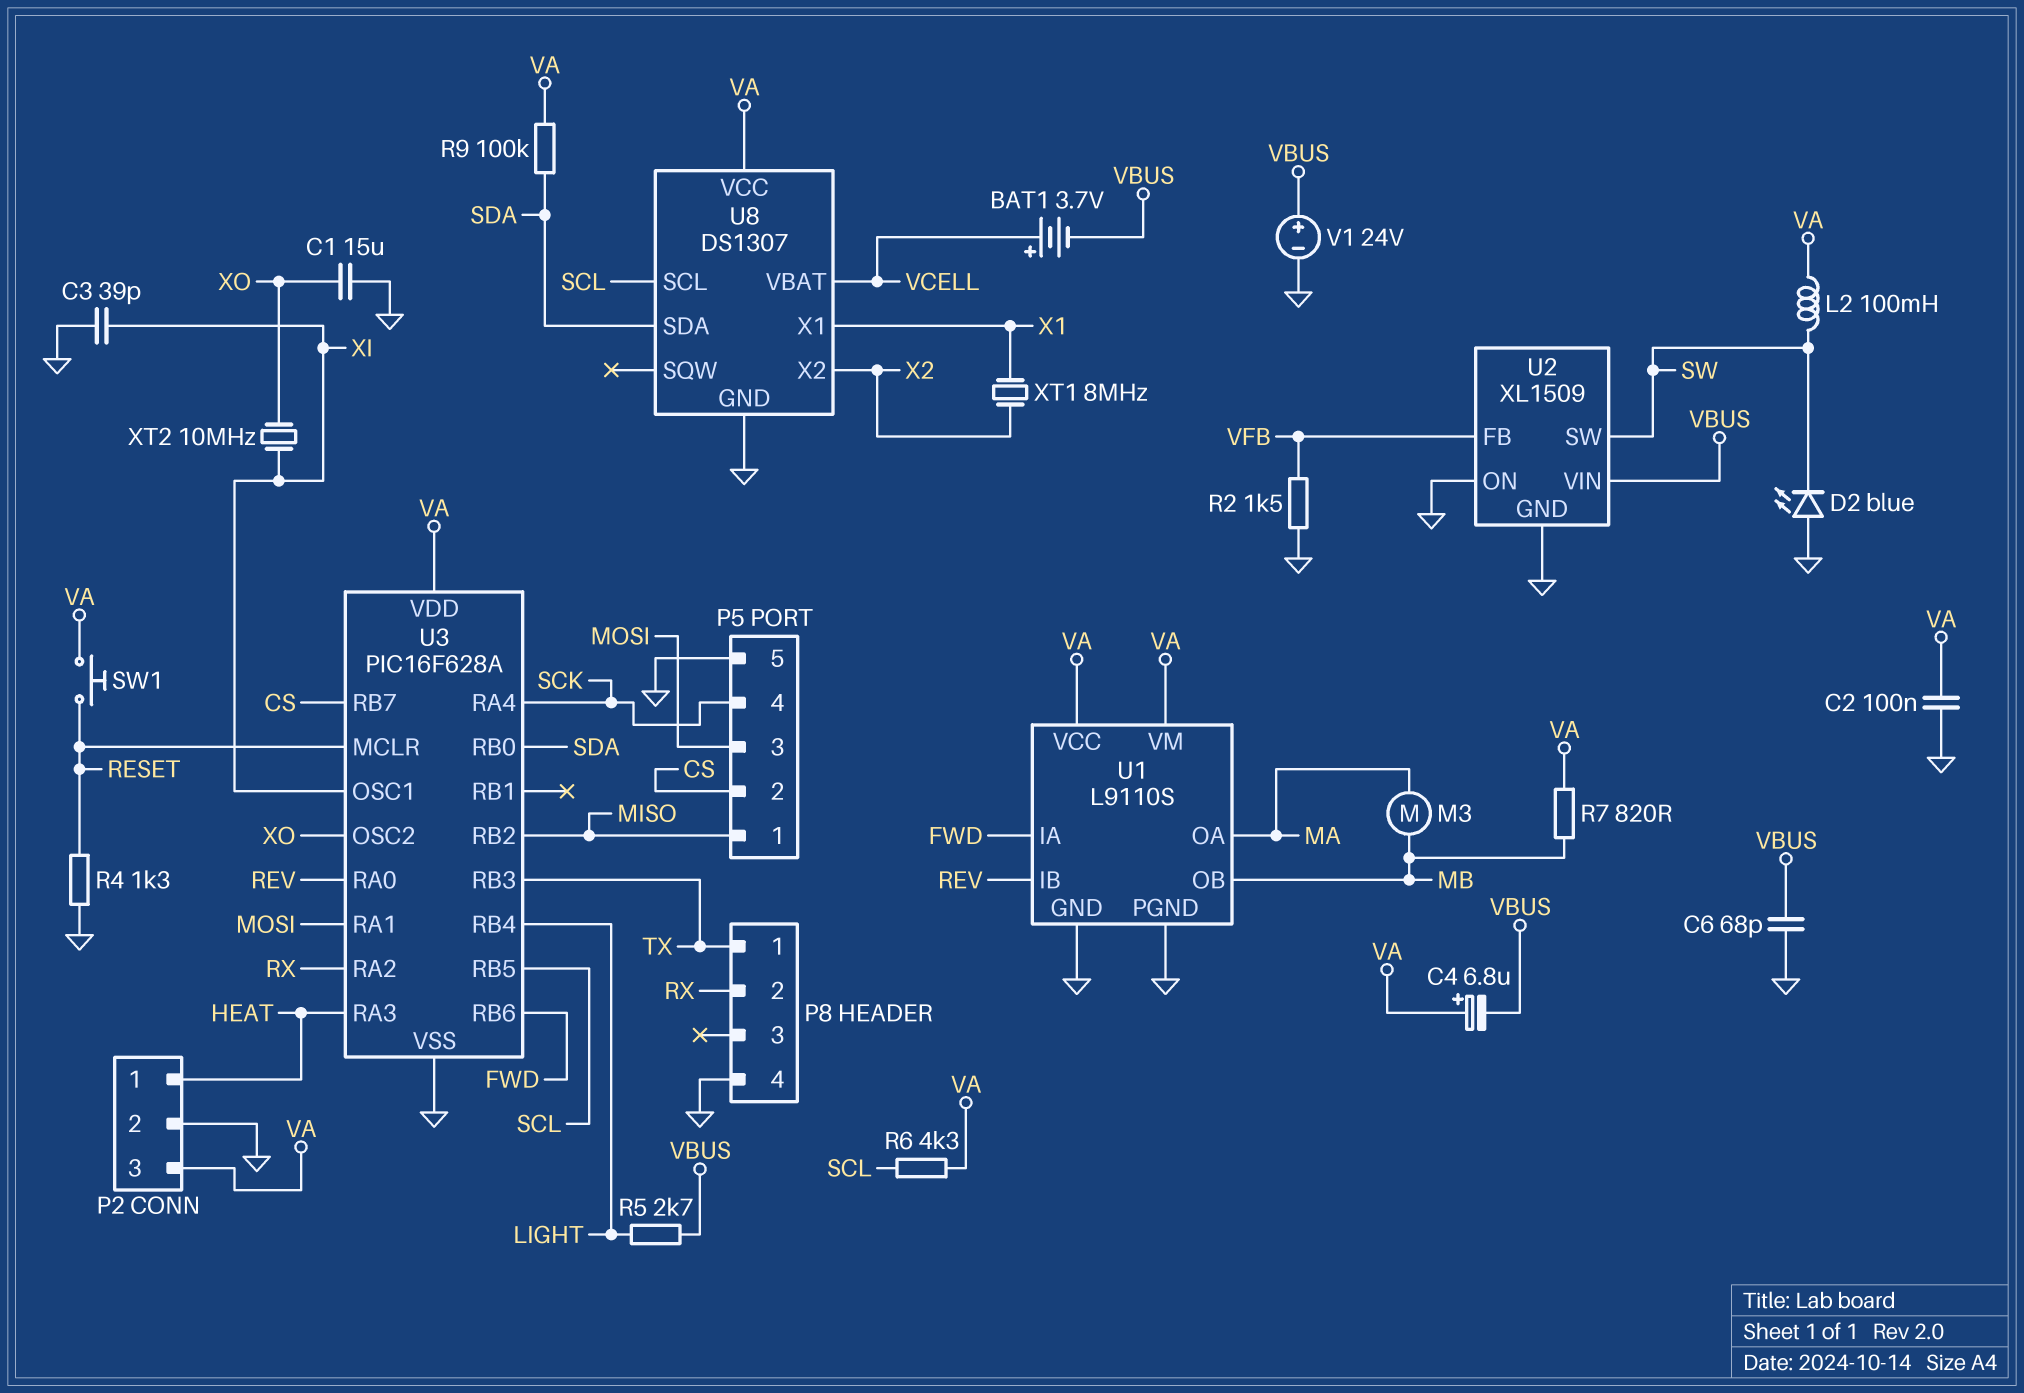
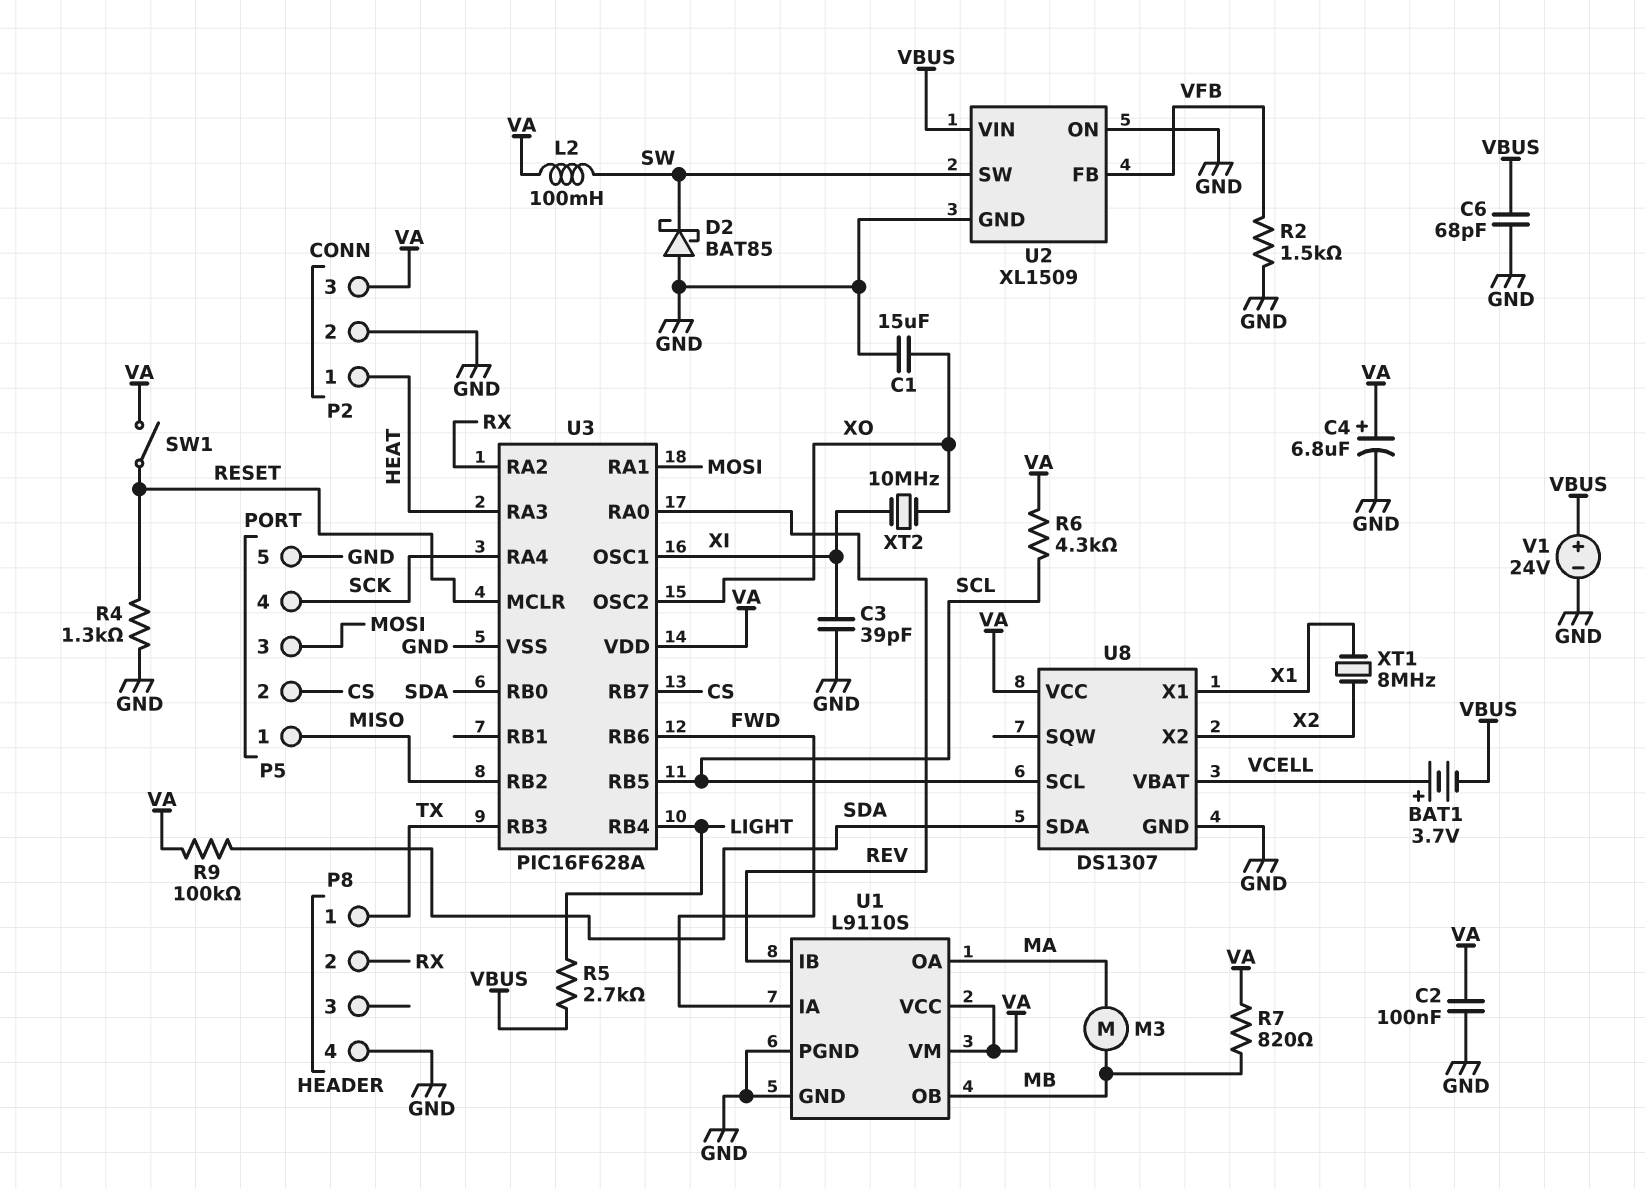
C4: 6.8uF (plus VA, minus VBUS) -> 6.8uF (plus VA, minus GND)
D2: LED blue (A GND, K SW) -> schottky BAT85 (A GND, K SW)
SW1: button (RESET, VA) -> switch (RESET, VA)

